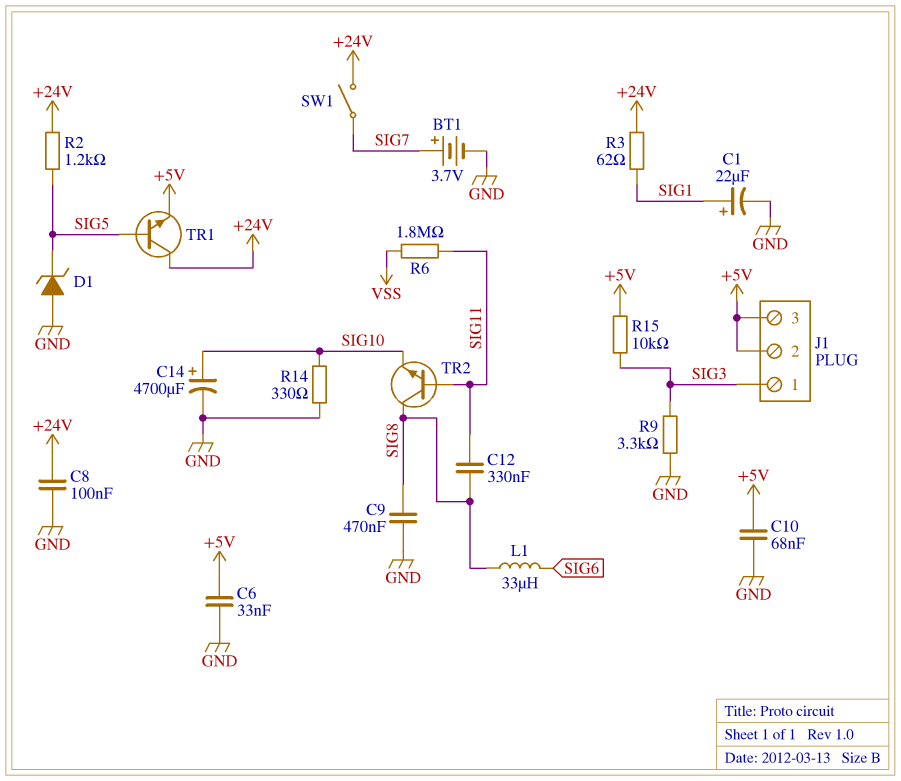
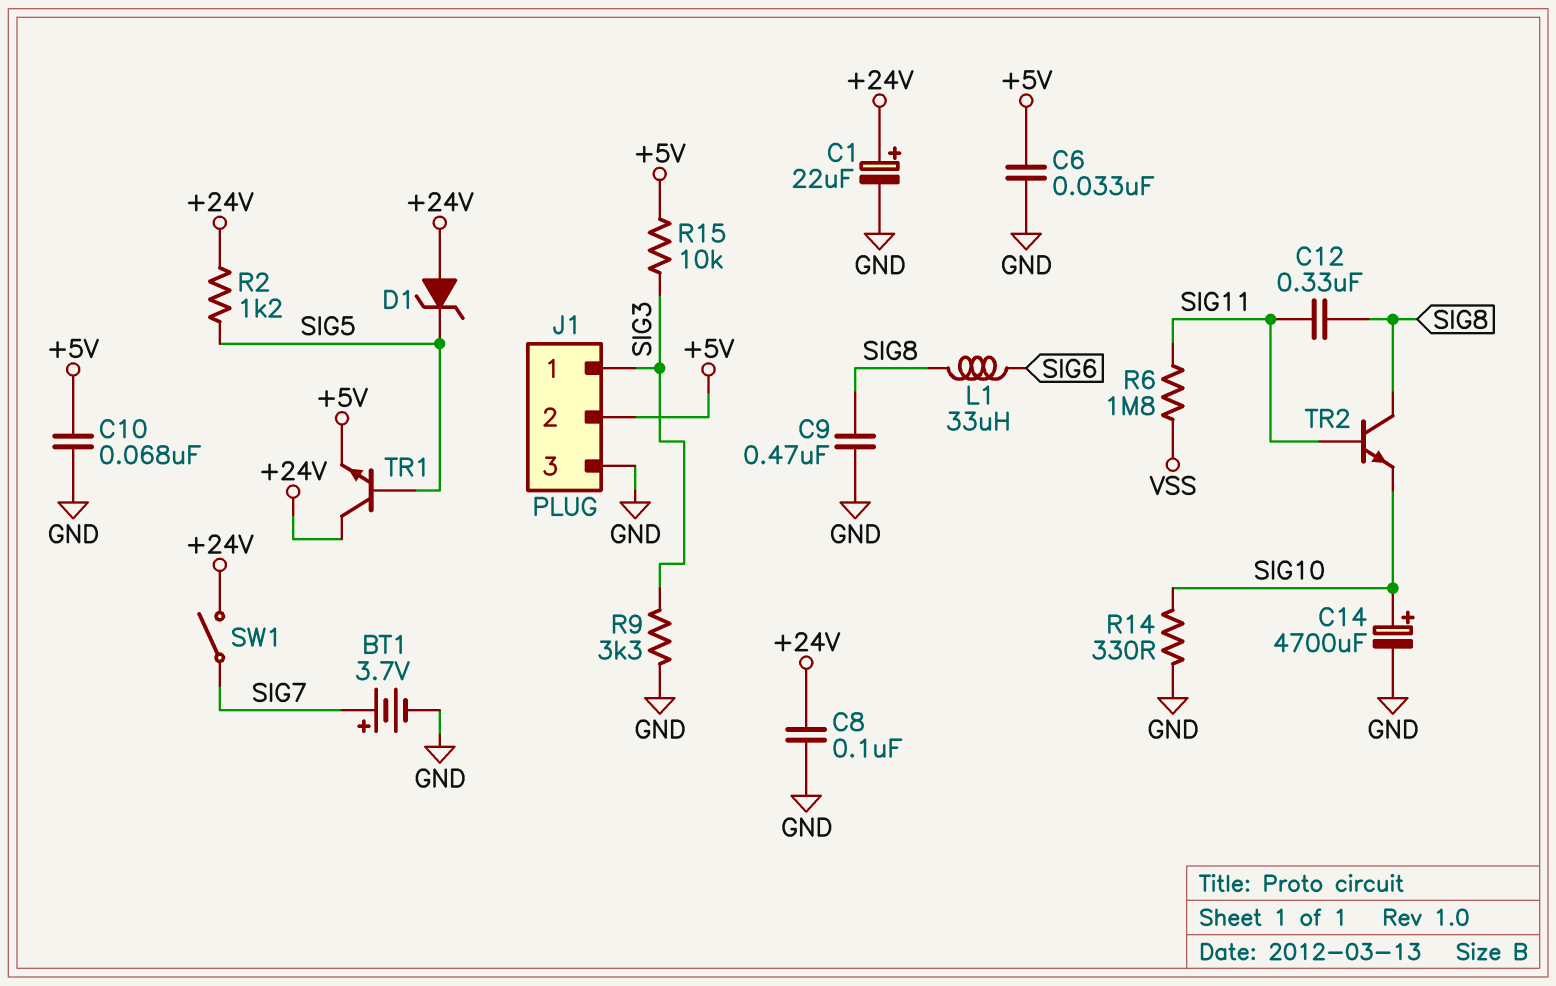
C1: 22uF (plus SIG1, minus GND) -> 22uF (plus +24V, minus GND)
D1: zener (A GND, K SIG5) -> zener (A +24V, K SIG5)
J1 pin 3: +5V -> GND
R3: 62 (+24V, SIG1) -> none

